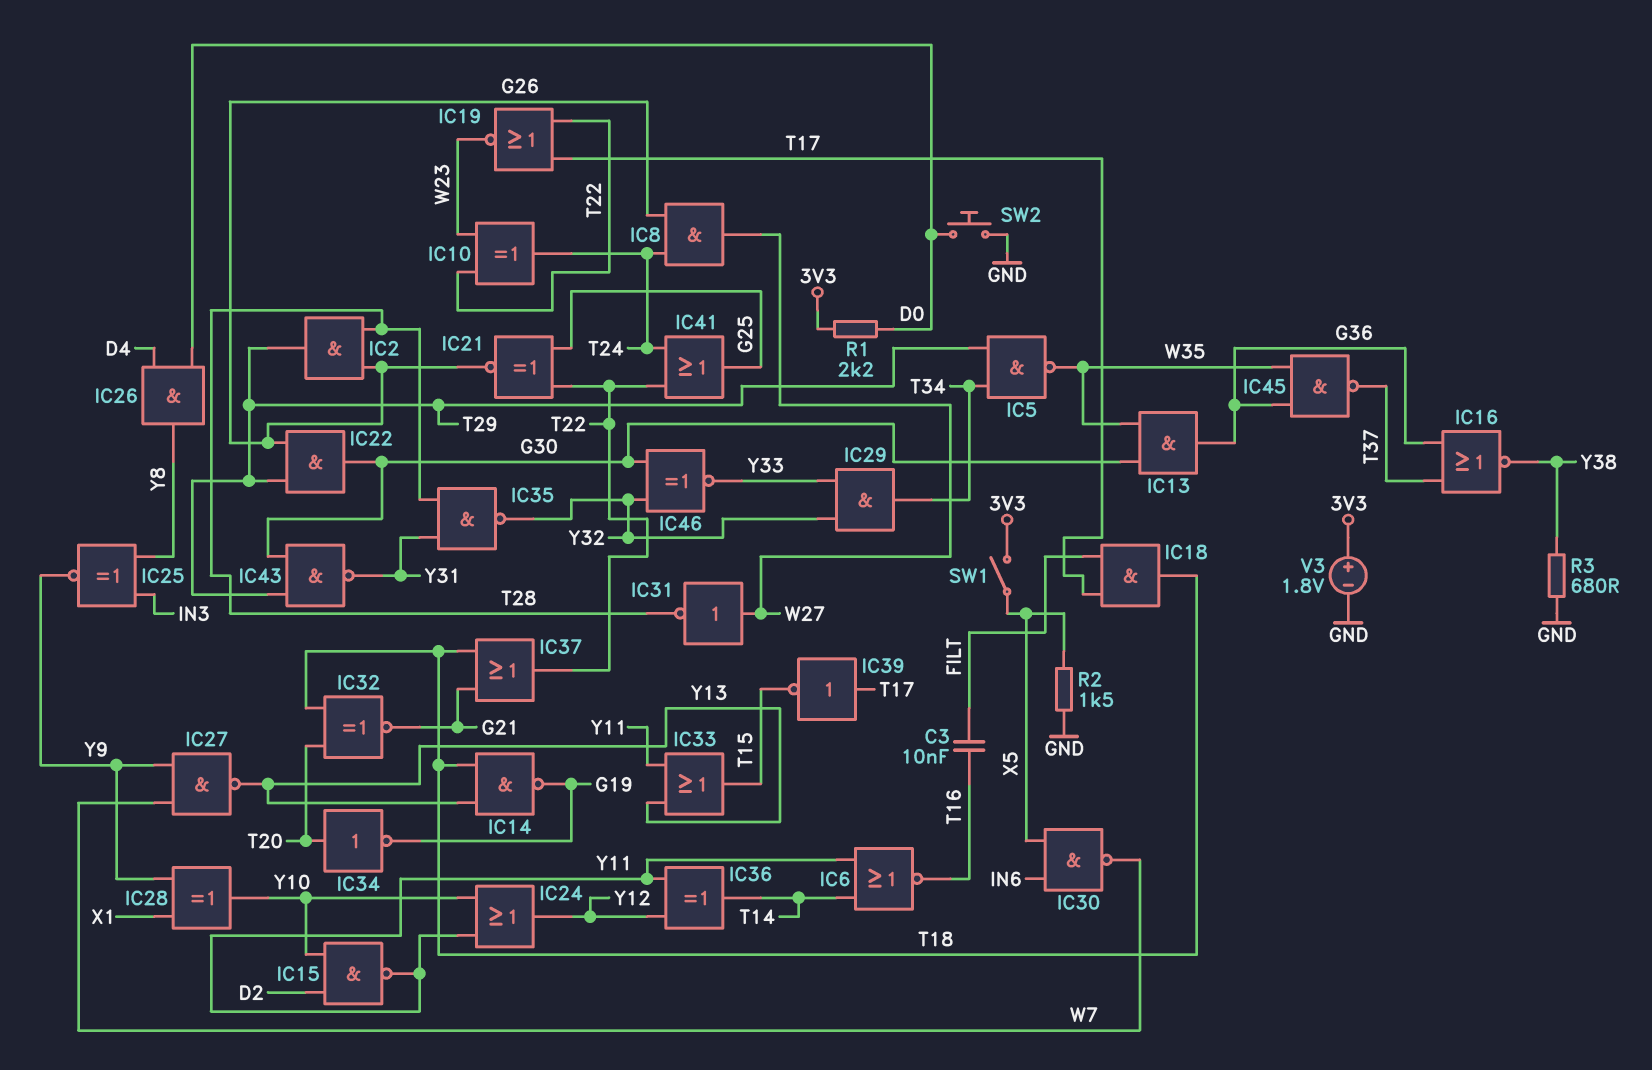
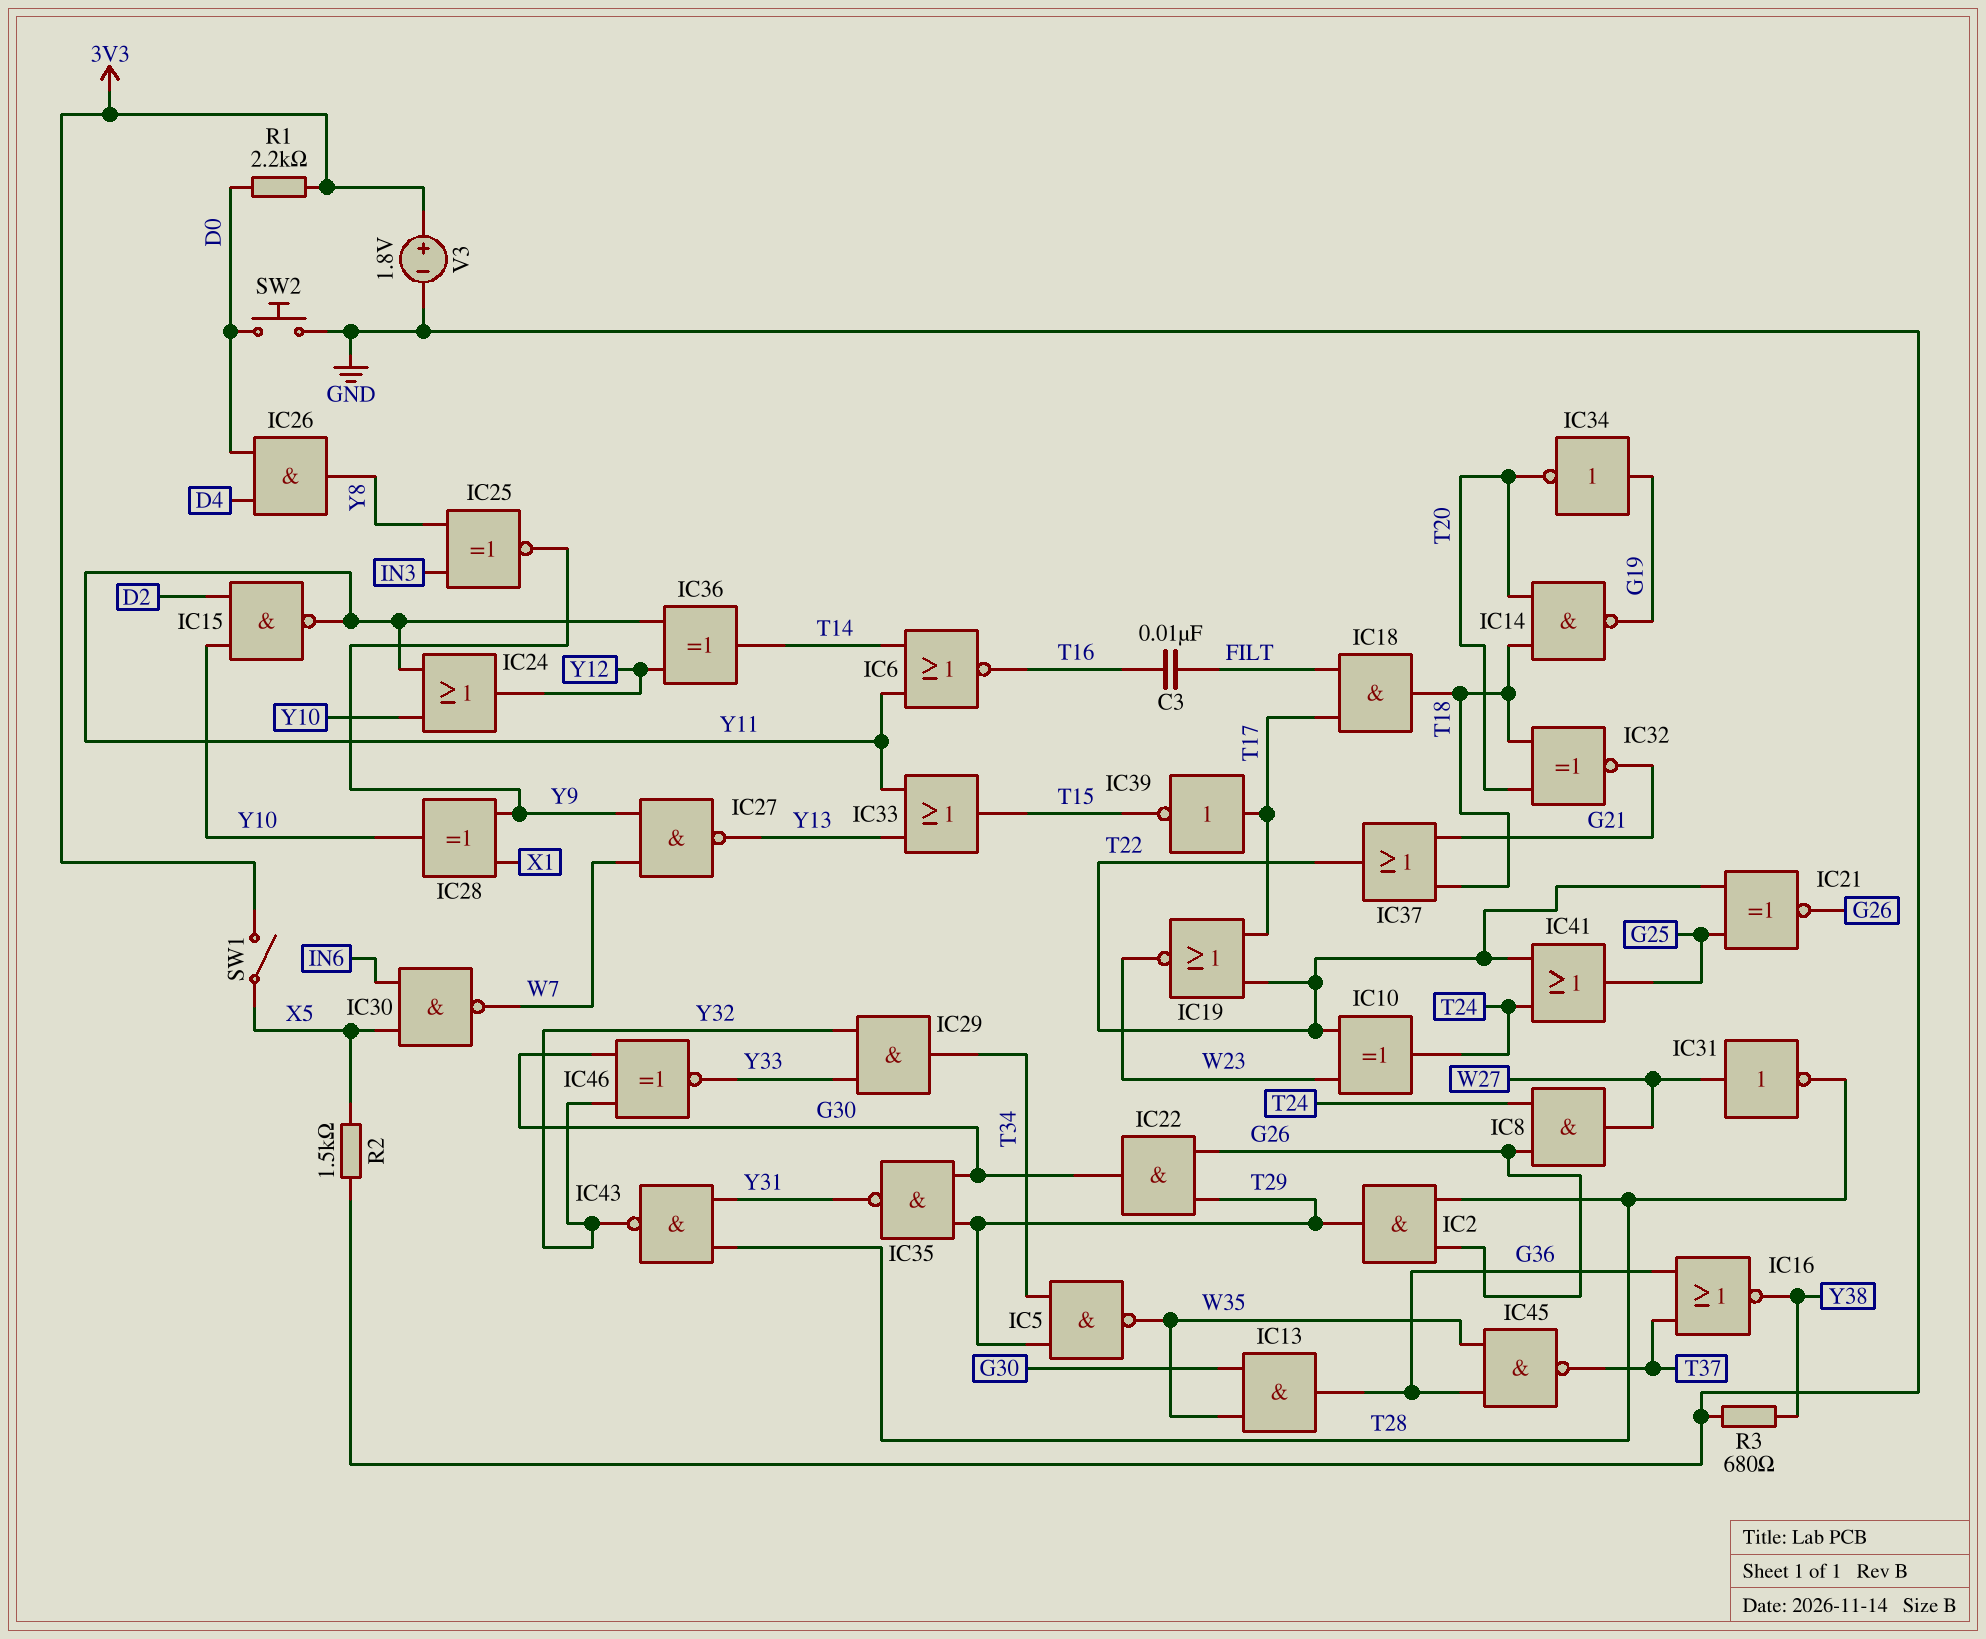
IC14: NAND (in T18, in Y13, out G19) -> NAND (in T18, in T20, out G19)
IC34: NOT (in T20, out G19) -> NOT (in G19, out T20)
IC35: NAND (in T28, in Y31, out Y32) -> NAND (in G30, in T29, out Y31)
IC43: NAND (in G30, in T29, out Y31) -> NAND (in T28, in Y31, out Y32)

